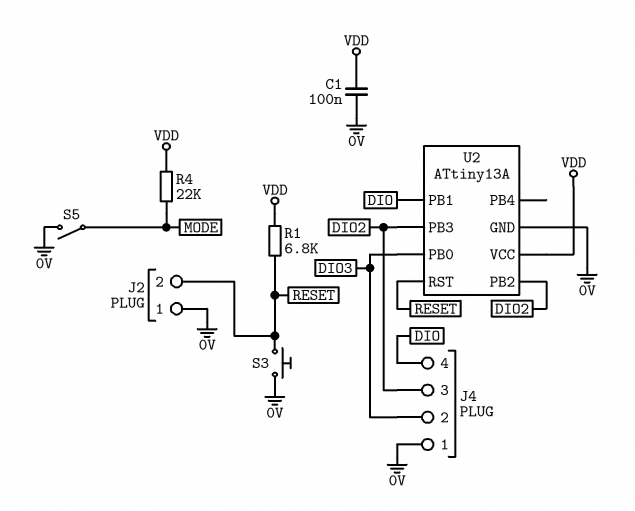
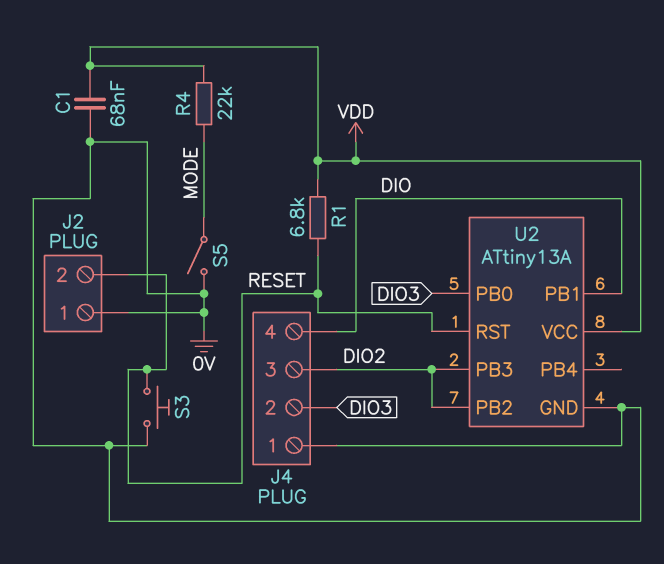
C1: 100nF (0V, VDD) -> 68nF (0V, VDD)

